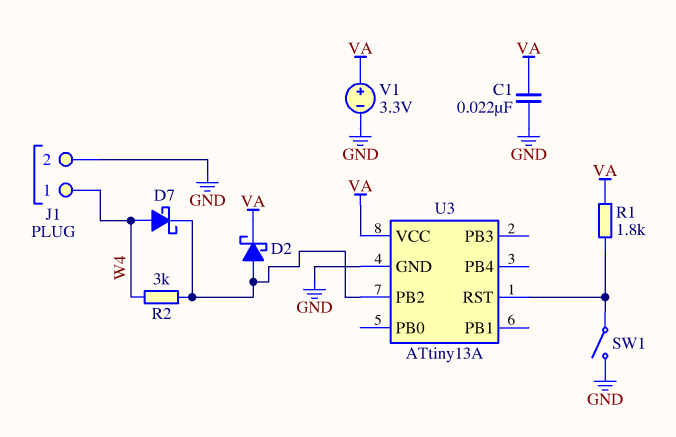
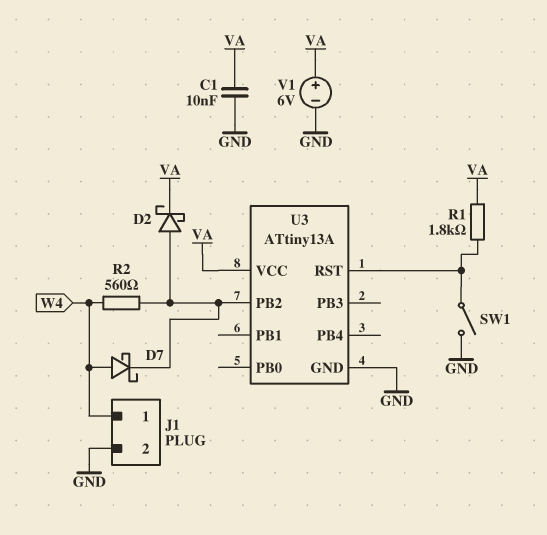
C1: 22nF (GND, VA) -> 10nF (GND, VA)
R2: 3k (U3/PB2, W4) -> 560 (U3/PB2, W4)
V1: 3.3V (plus VA, minus GND) -> 6V (plus VA, minus GND)

